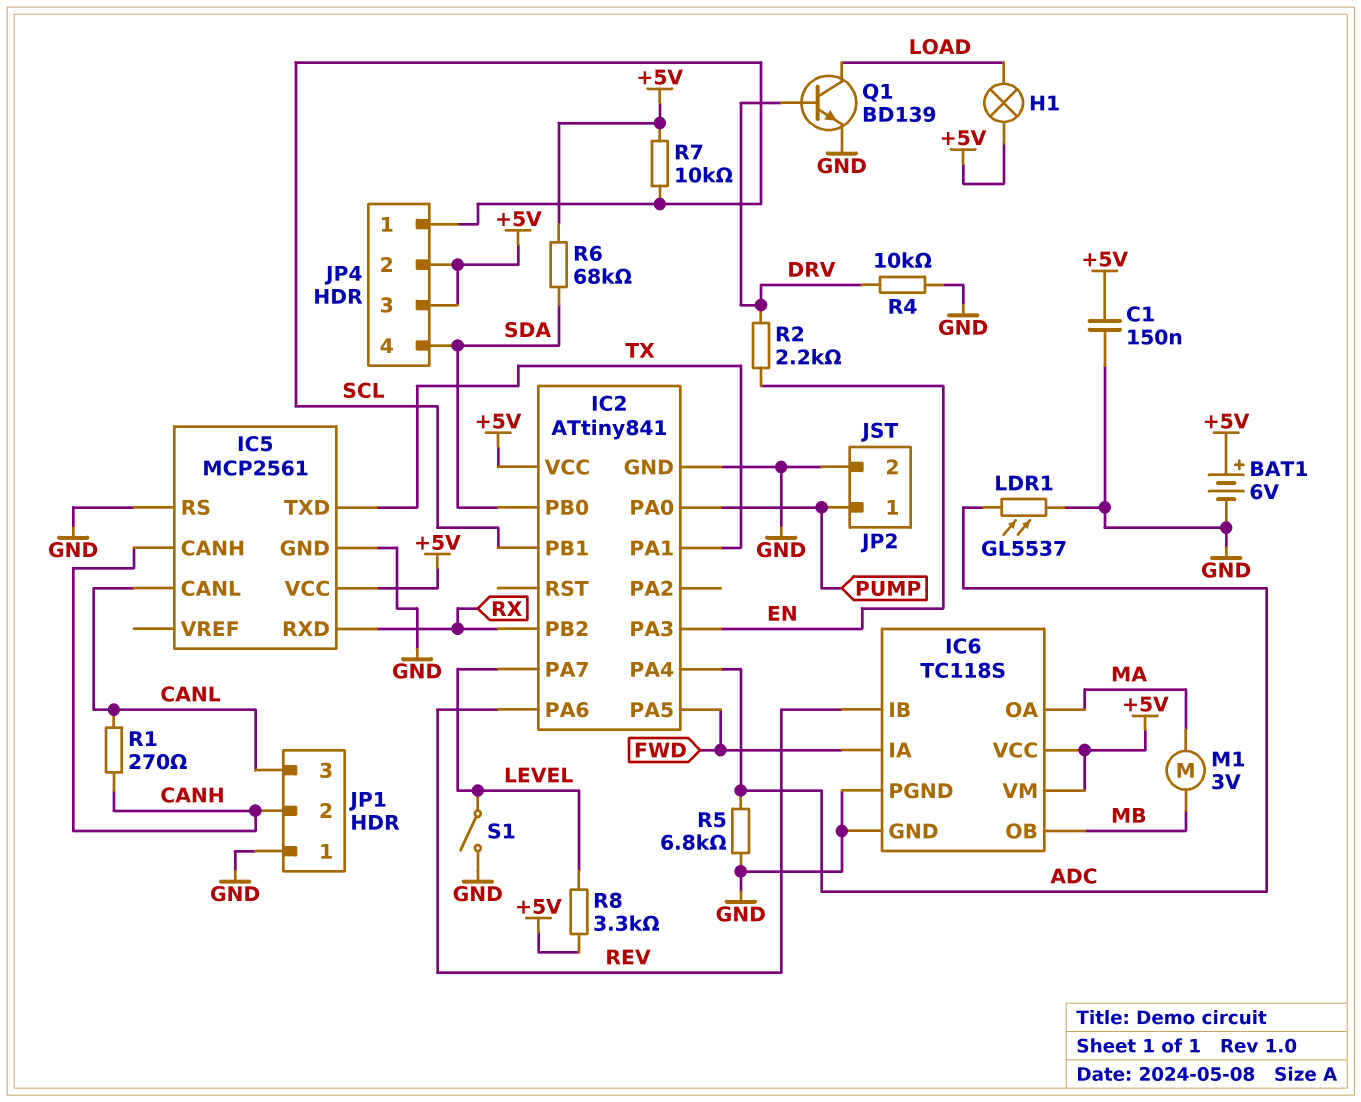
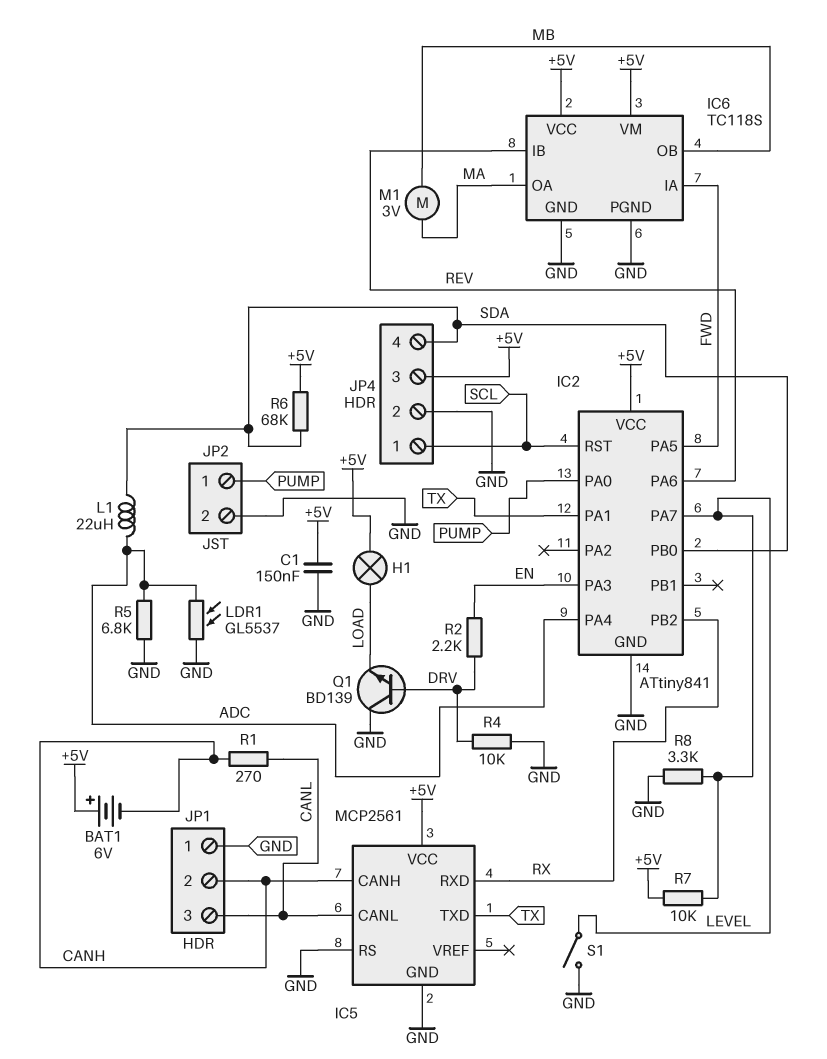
BAT1: 6V (plus +5V, minus GND) -> 6V (plus +5V, minus CANH)
IC2 pin PB1: SCL -> none
IC2 pin RST: none -> SCL
JP4 pin 2: +5V -> GND
L1: none -> 22uH (ADC, SDA)
Q1: NPN BD139 (B DRV, C LOAD, E GND) -> NPN BD139 (B DRV, C GND, E LOAD)
R7: 10k (+5V, SCL) -> 10k (+5V, LEVEL)
R8: 3.3k (+5V, LEVEL) -> 3.3k (GND, LEVEL)

